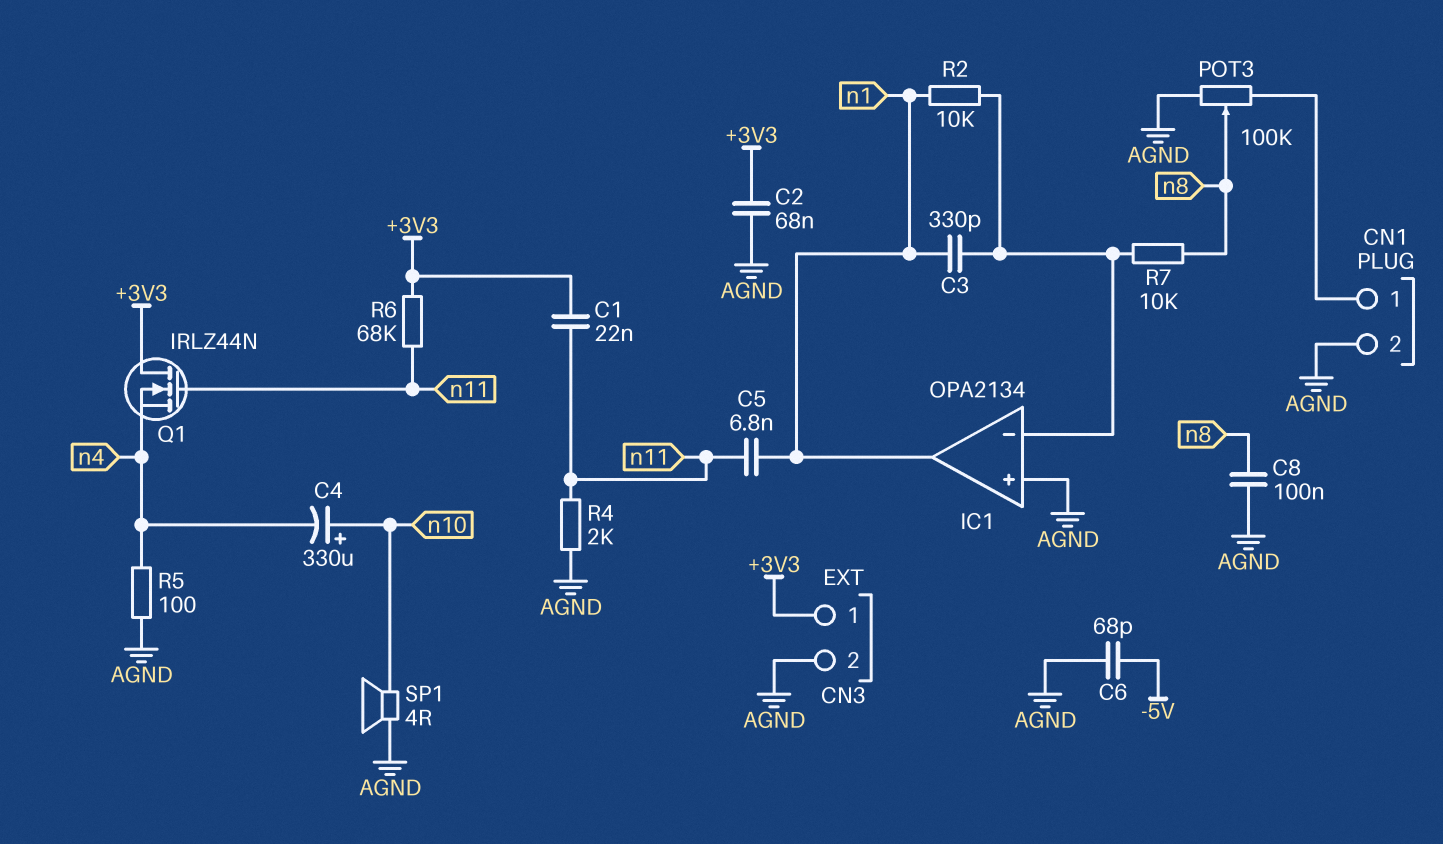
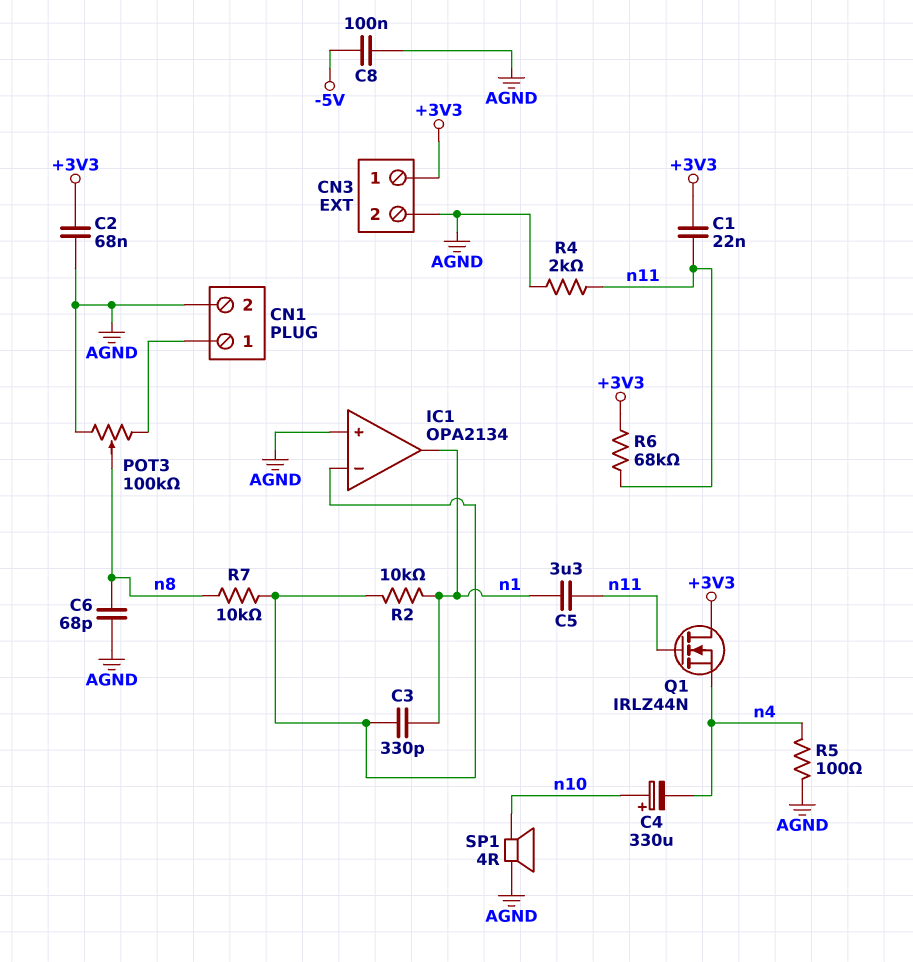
C5: 6.8nF (n1, n11) -> 3.3uF (n1, n11)
C6: 68pF (-5V, AGND) -> 68pF (AGND, n8)
C8: 100nF (AGND, n8) -> 100nF (-5V, AGND)

